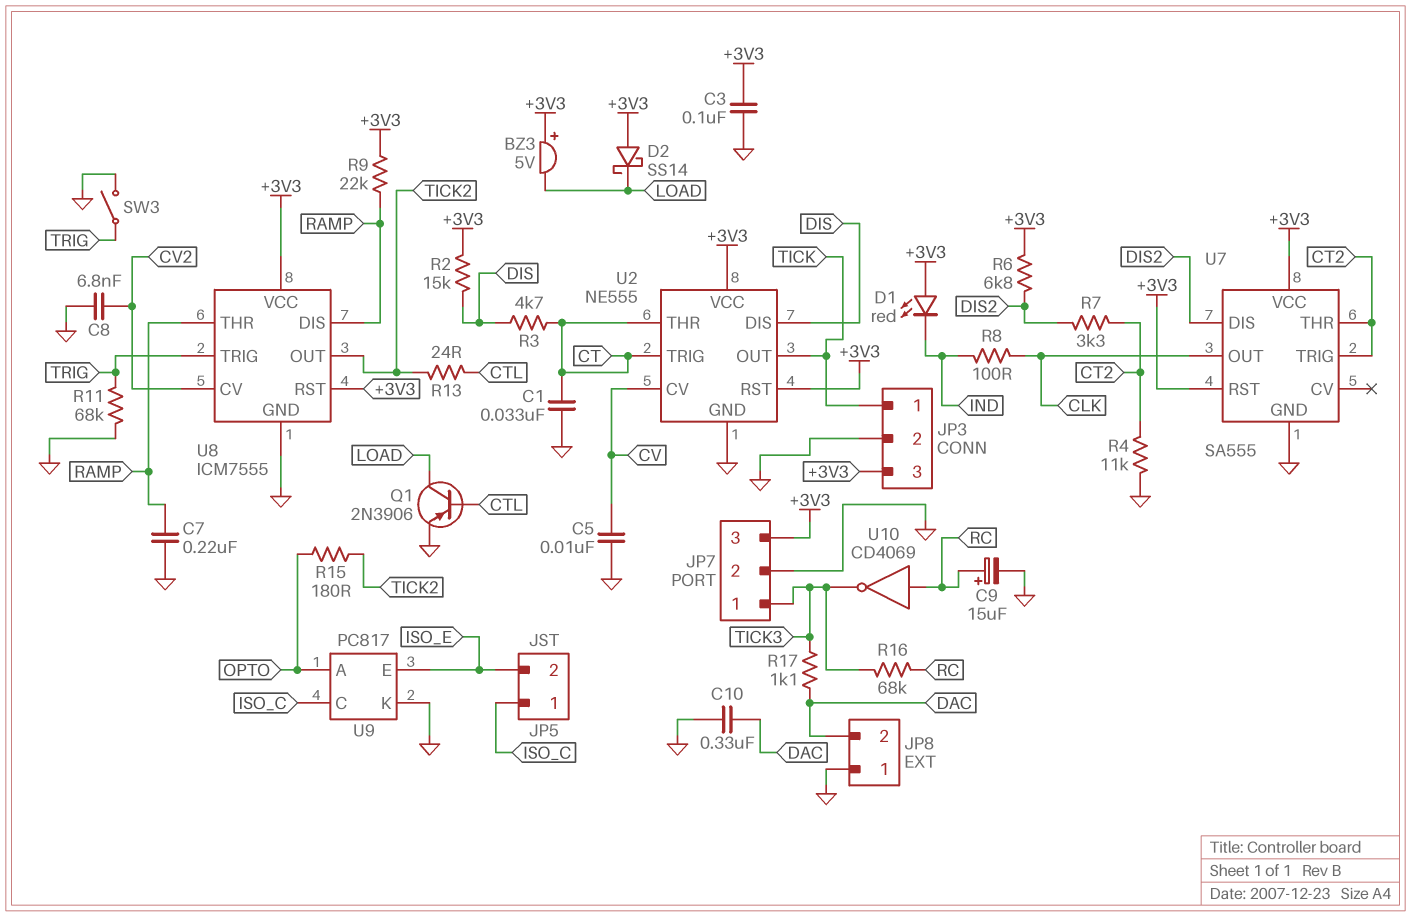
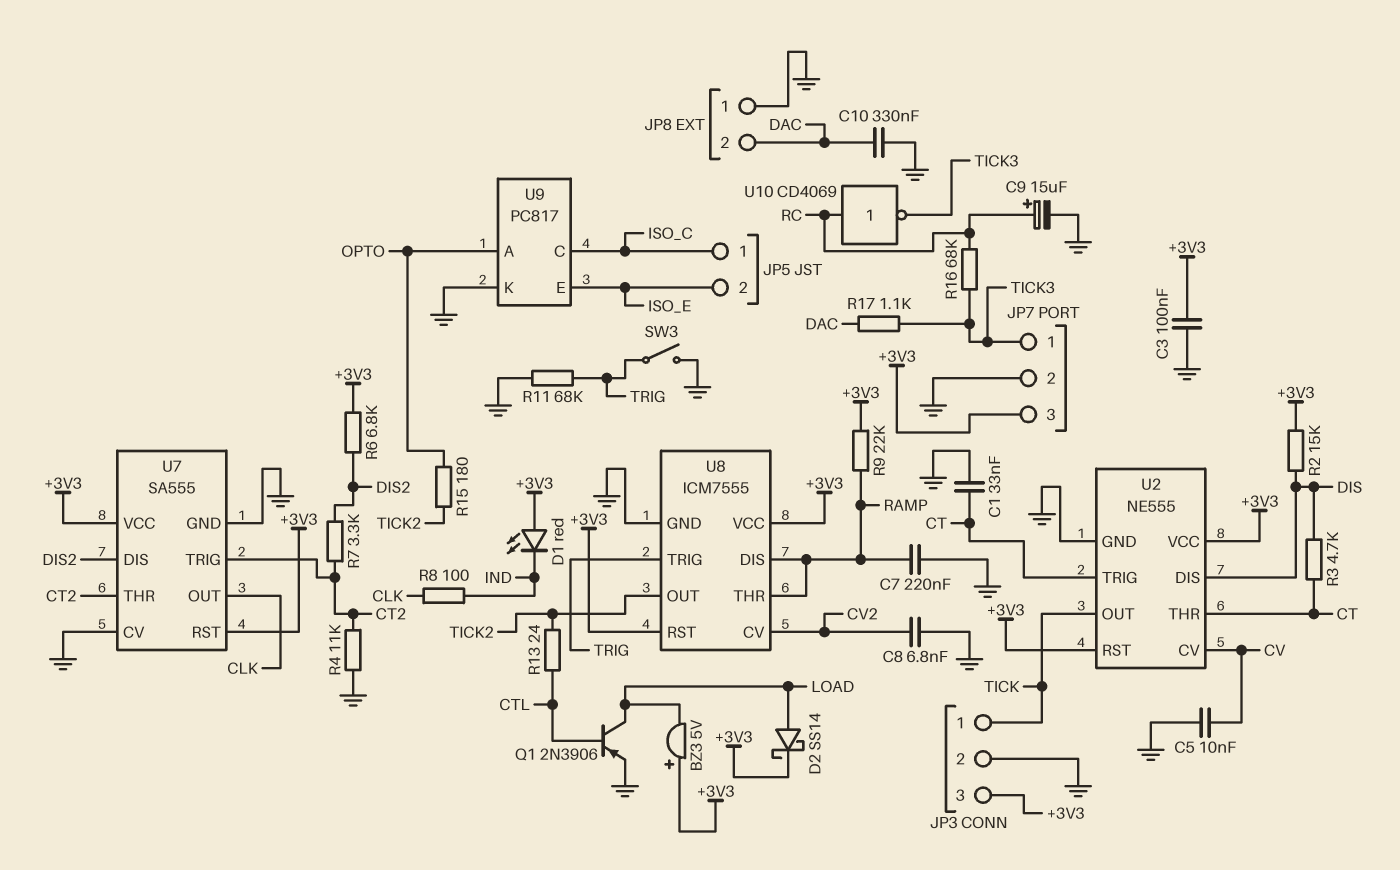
D2: schottky SS14 (A +3V3, K LOAD) -> schottky SS14 (A LOAD, K +3V3)
U7 pin CV: none -> GND

